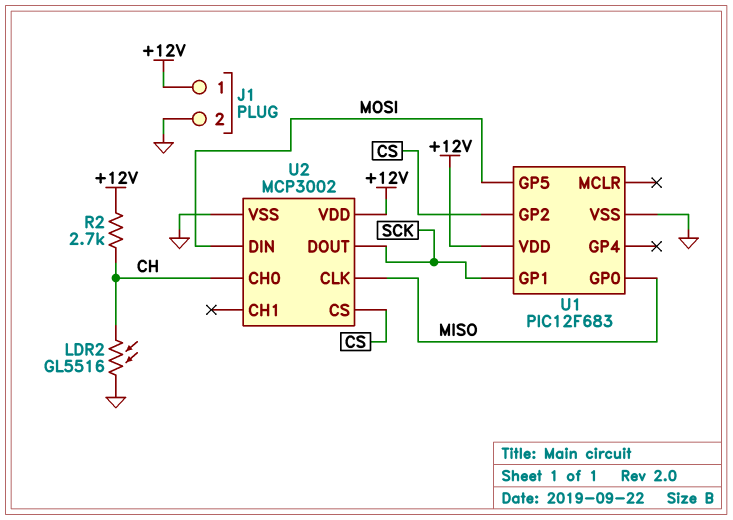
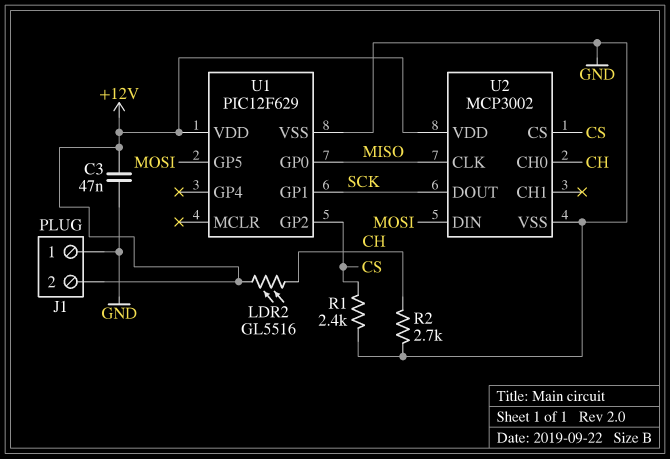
C3: none -> 47nF (+12V, GND)
J1 pin 1: +12V -> GND
J1 pin 2: GND -> +12V
LDR2: GL5516 (CH, GND) -> GL5516 (+12V, CH)
R1: none -> 2.4k (CS, GND)
R2: 2.7k (+12V, CH) -> 2.7k (CH, GND)
U1: PIC12F683 -> PIC12F629

